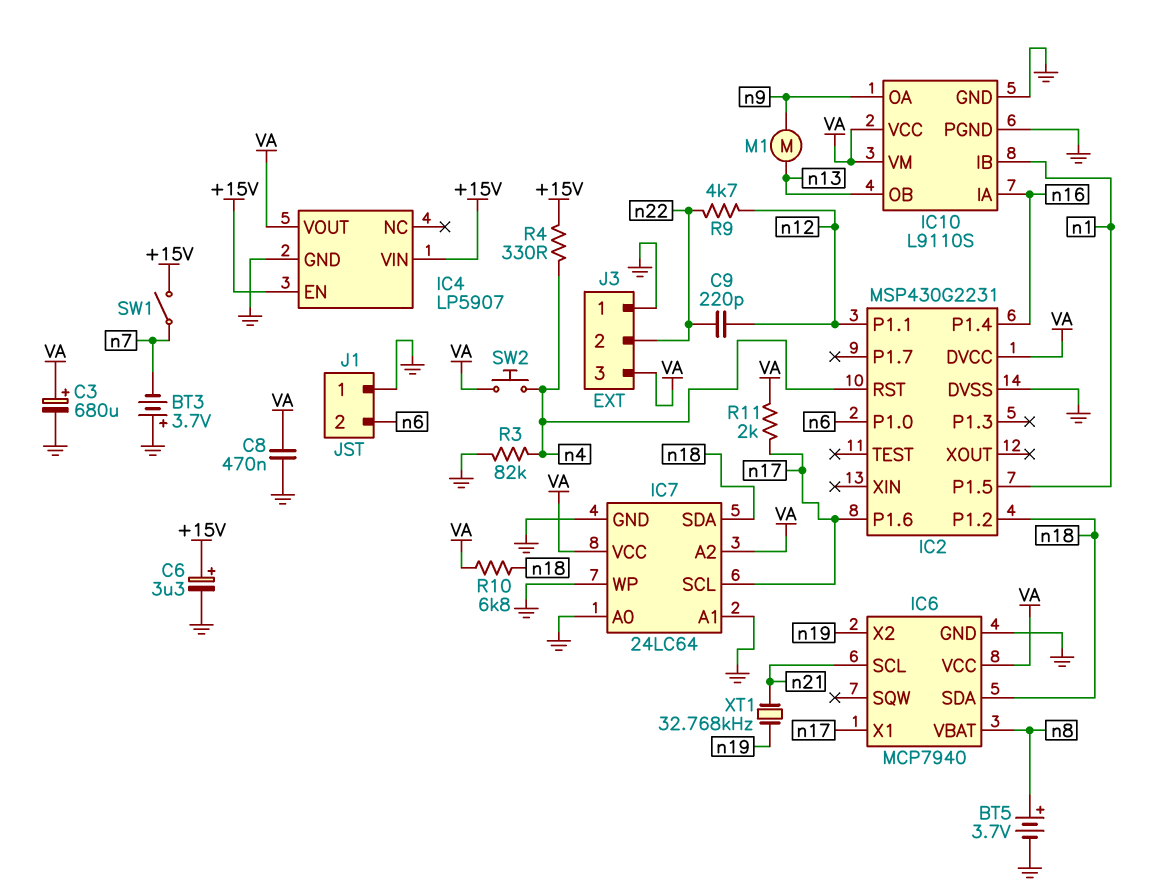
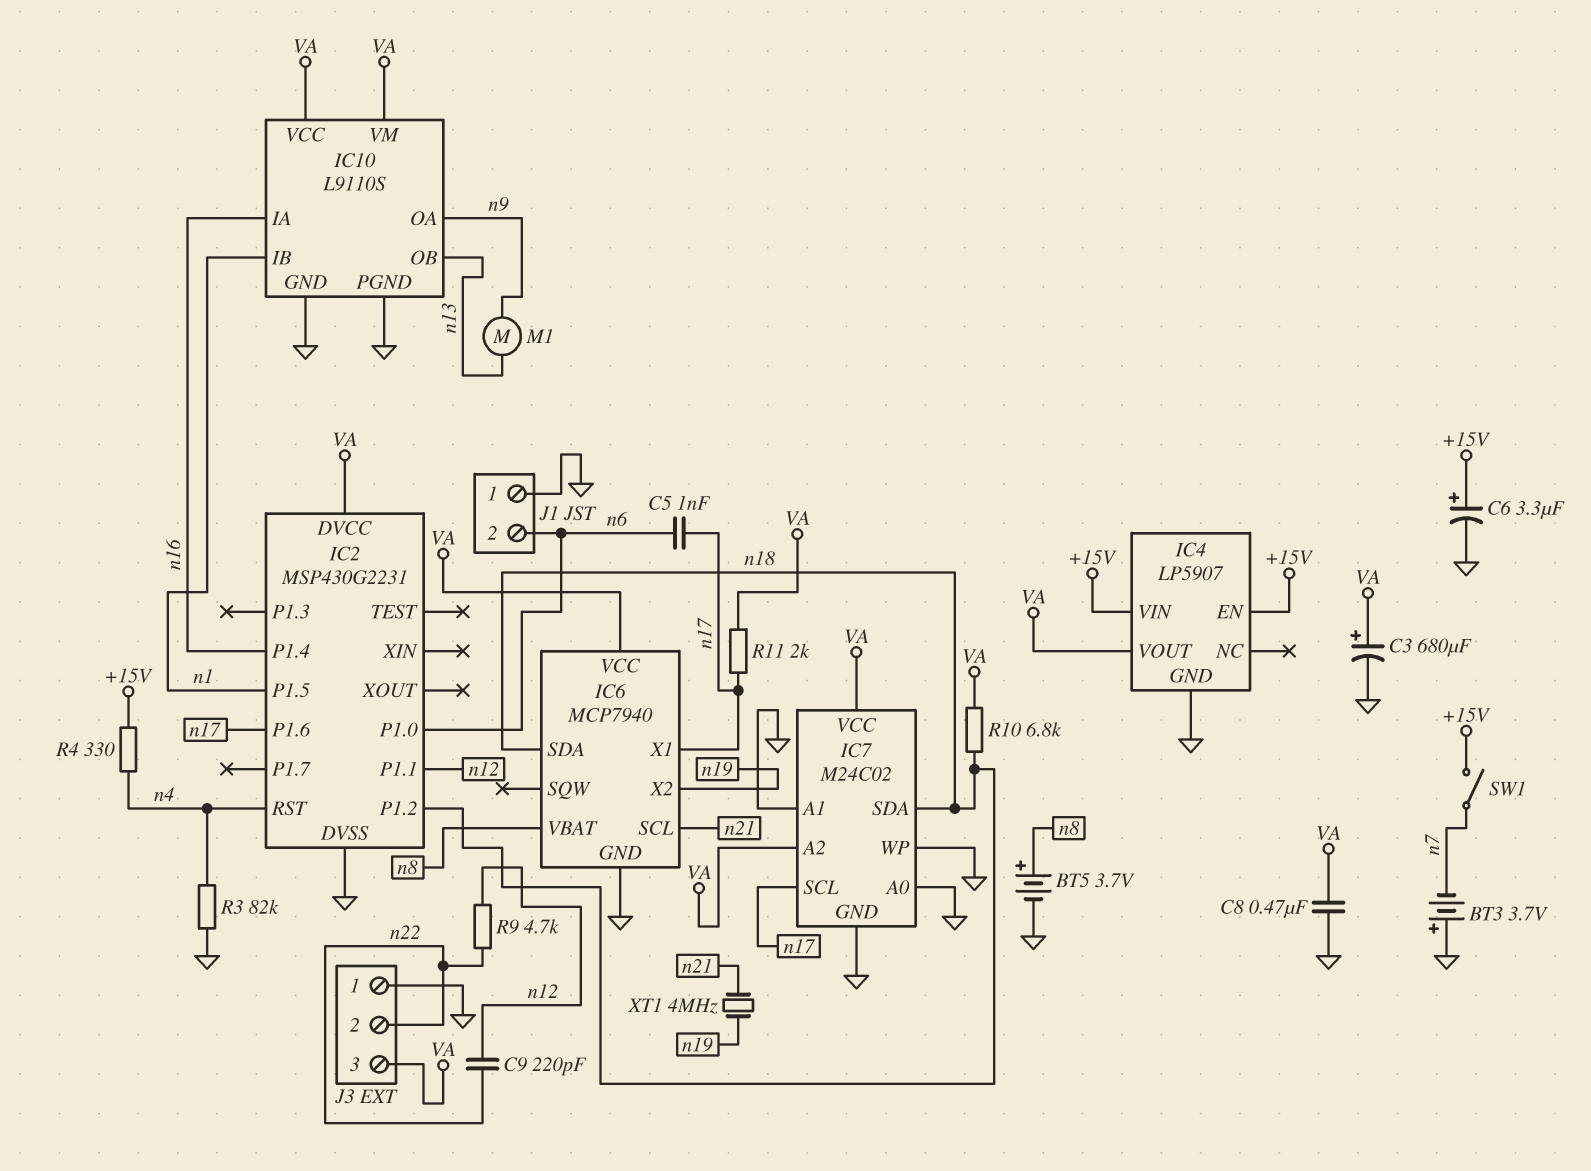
C5: none -> 1nF (n6, n17)
IC7: 24LC64 -> M24C02
SW2: button (VA, n4) -> none
XT1: 32.768kHz (n19, n21) -> 4MHz (n19, n21)

